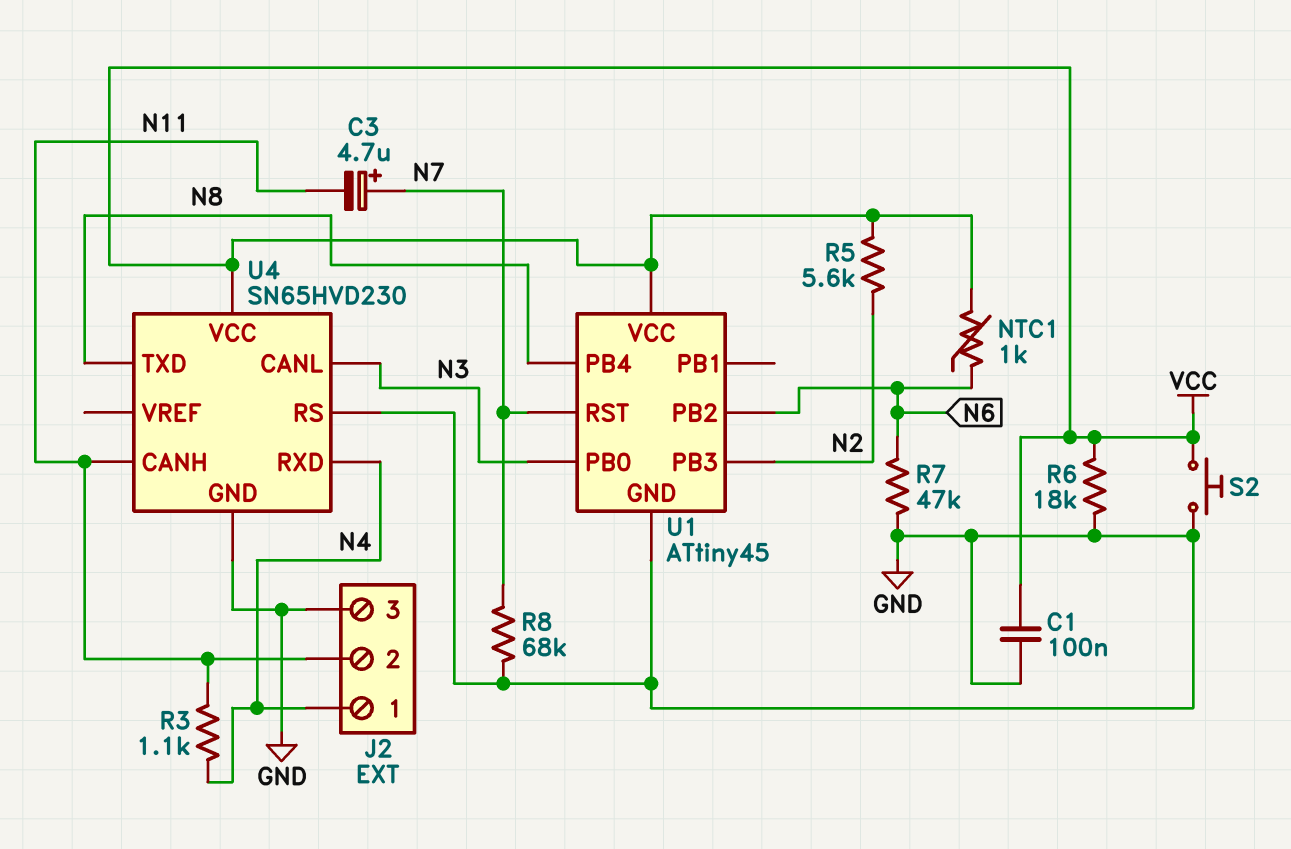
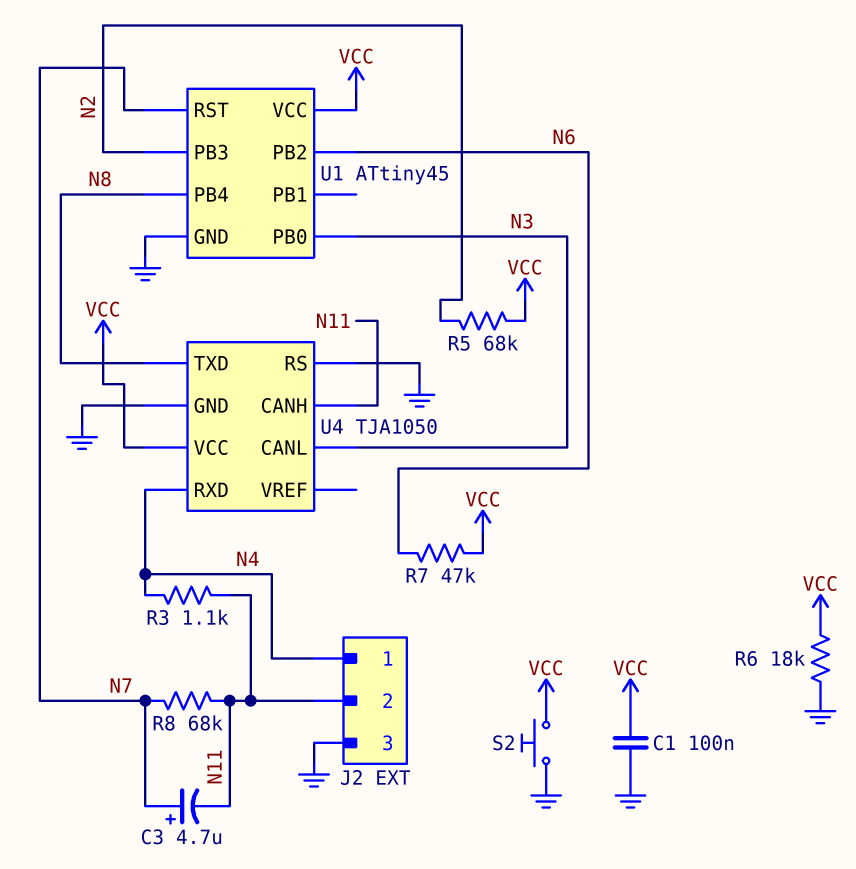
NTC1: 1k (N6, VCC) -> none
R5: 5.6k (N2, VCC) -> 68k (N2, VCC)
R7: 47k (GND, N6) -> 47k (N6, VCC)
R8: 68k (GND, N7) -> 68k (N7, N11)
U4: SN65HVD230 -> TJA1050

